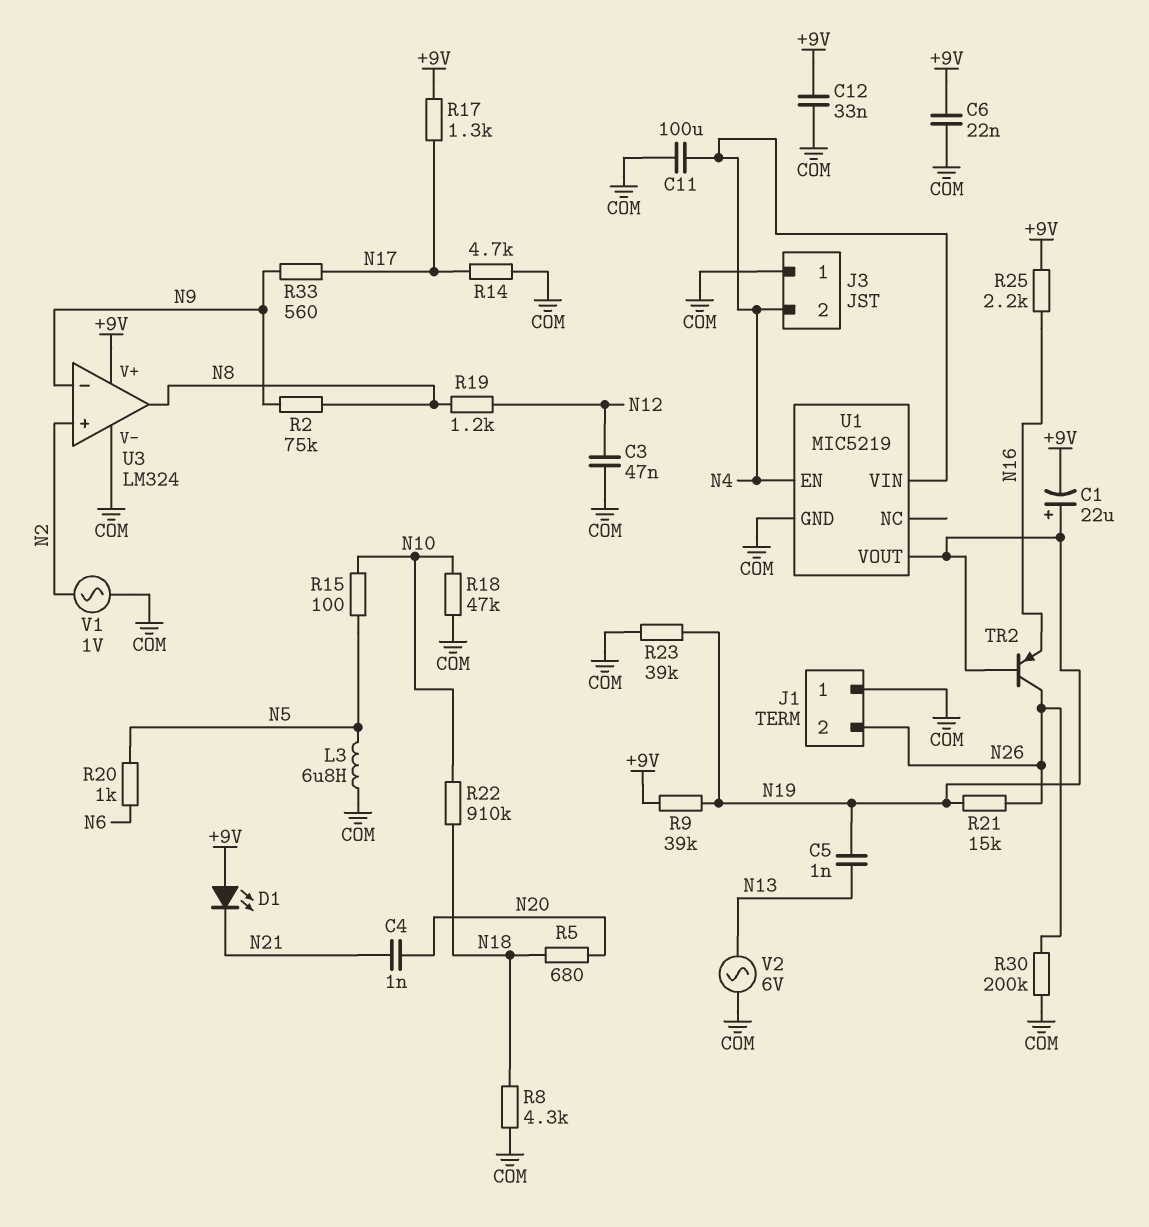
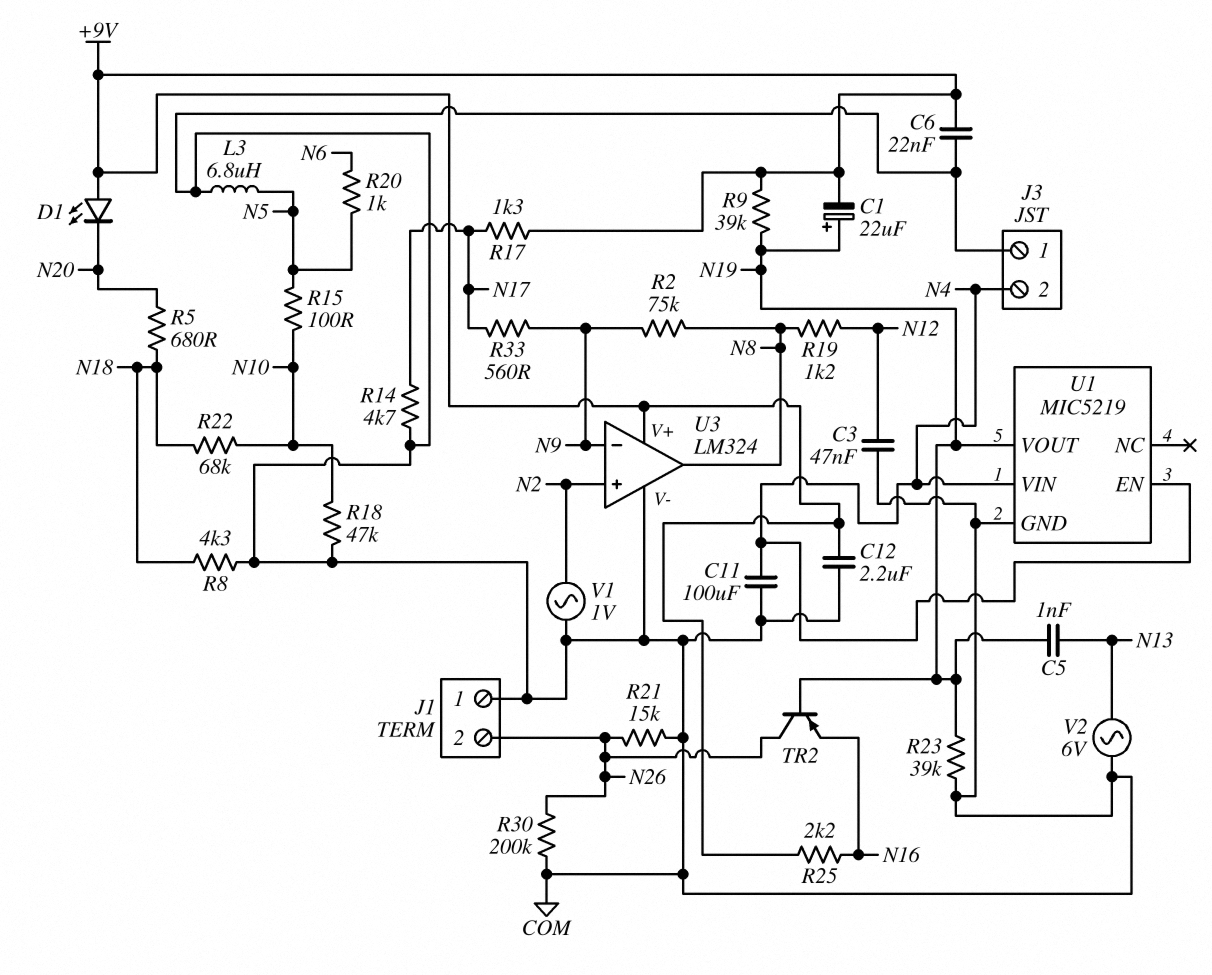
C4: 1nF (N20, N21) -> none
C12: 33nF (+9V, COM) -> 2.2uF (+9V, COM)
D1: LED (A +9V, K N21) -> LED (A +9V, K N20)
R21: 15k (N19, N26) -> 15k (COM, N26)
R22: 910k (N10, N18) -> 68k (N10, N18)

